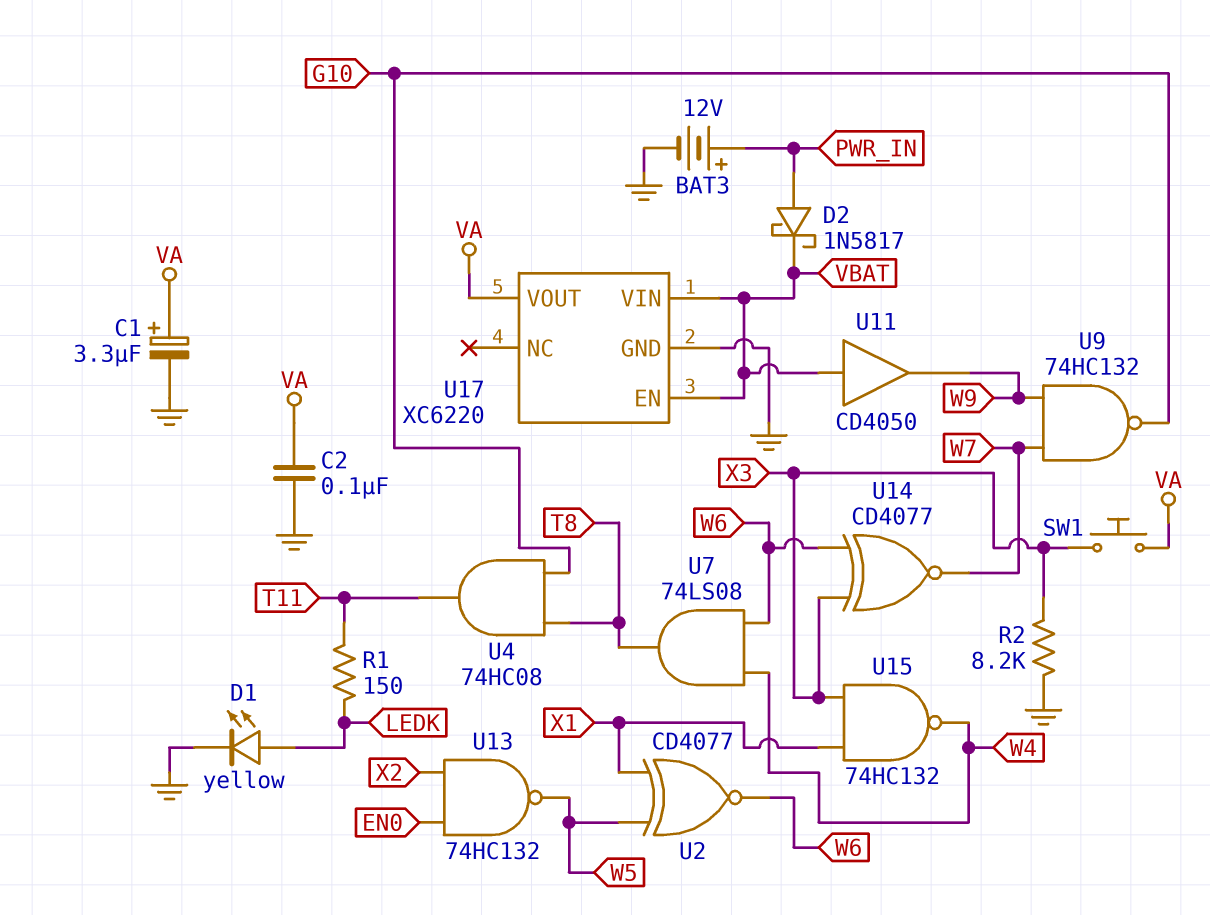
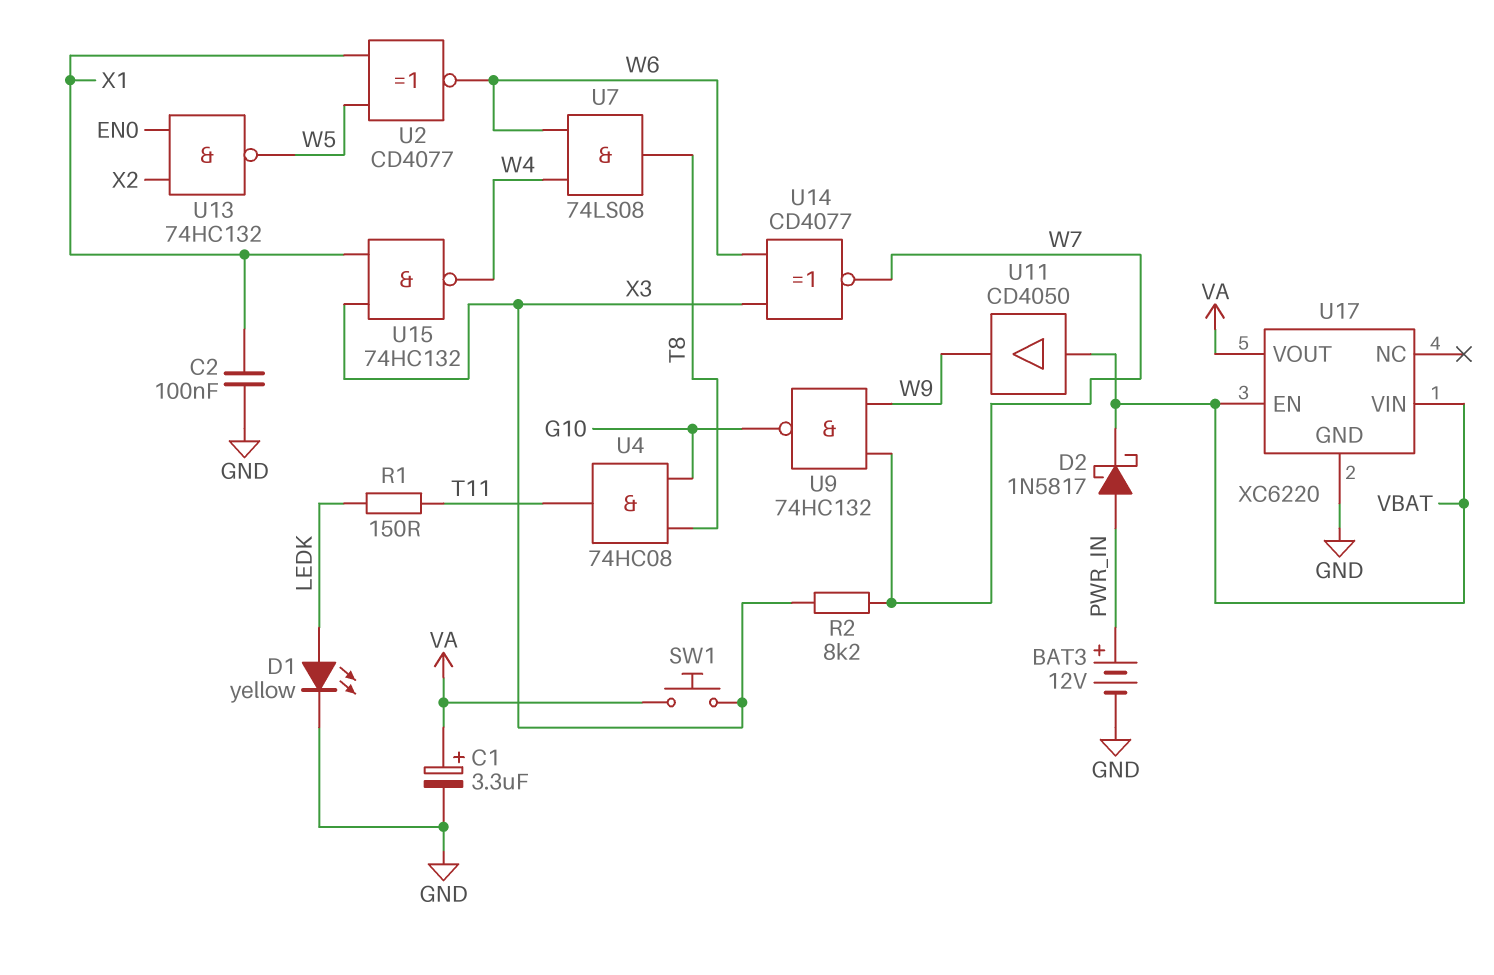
C2: 100nF (GND, VA) -> 100nF (GND, X1)
R2: 8.2k (GND, X3) -> 8.2k (W7, X3)

